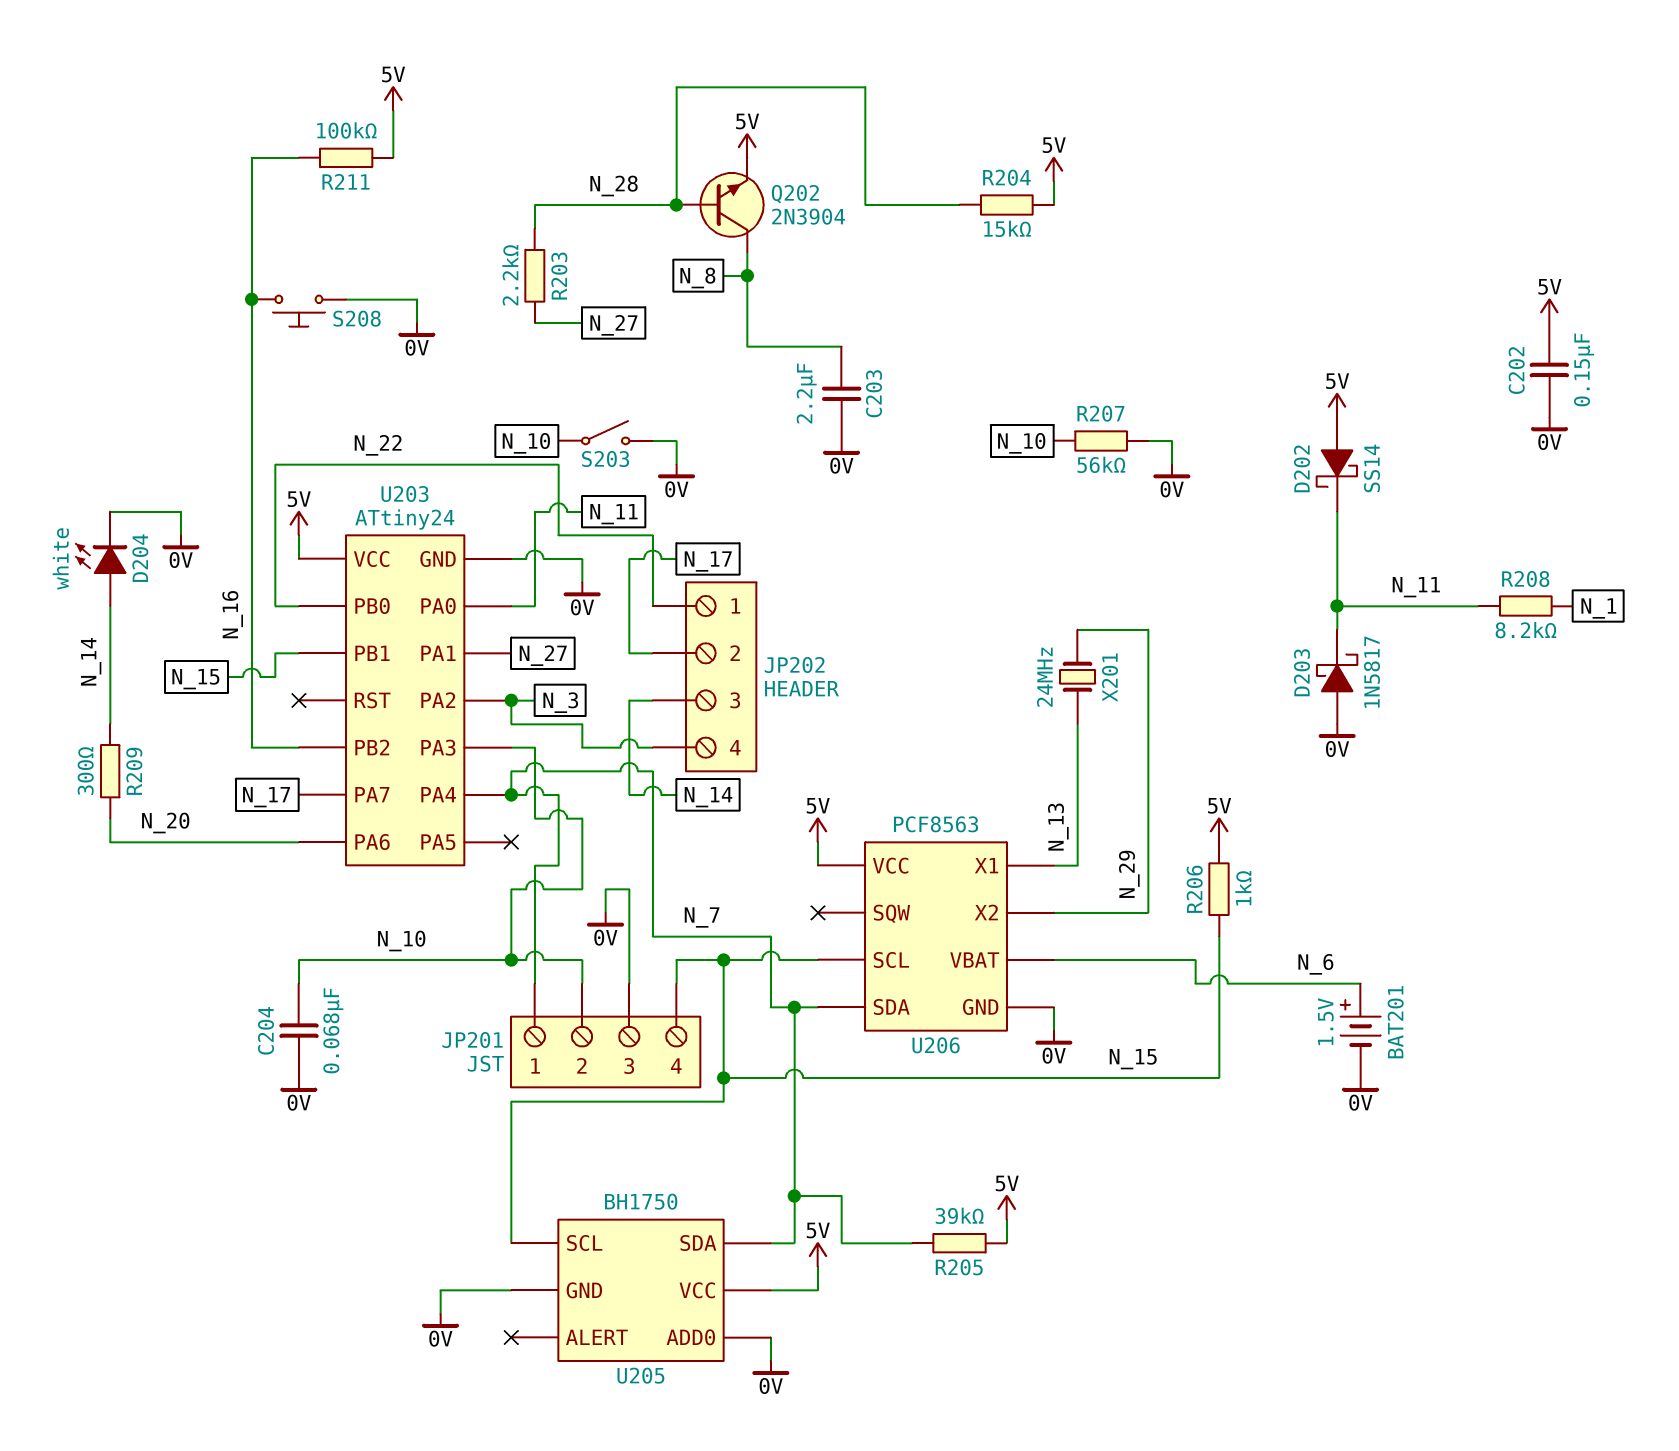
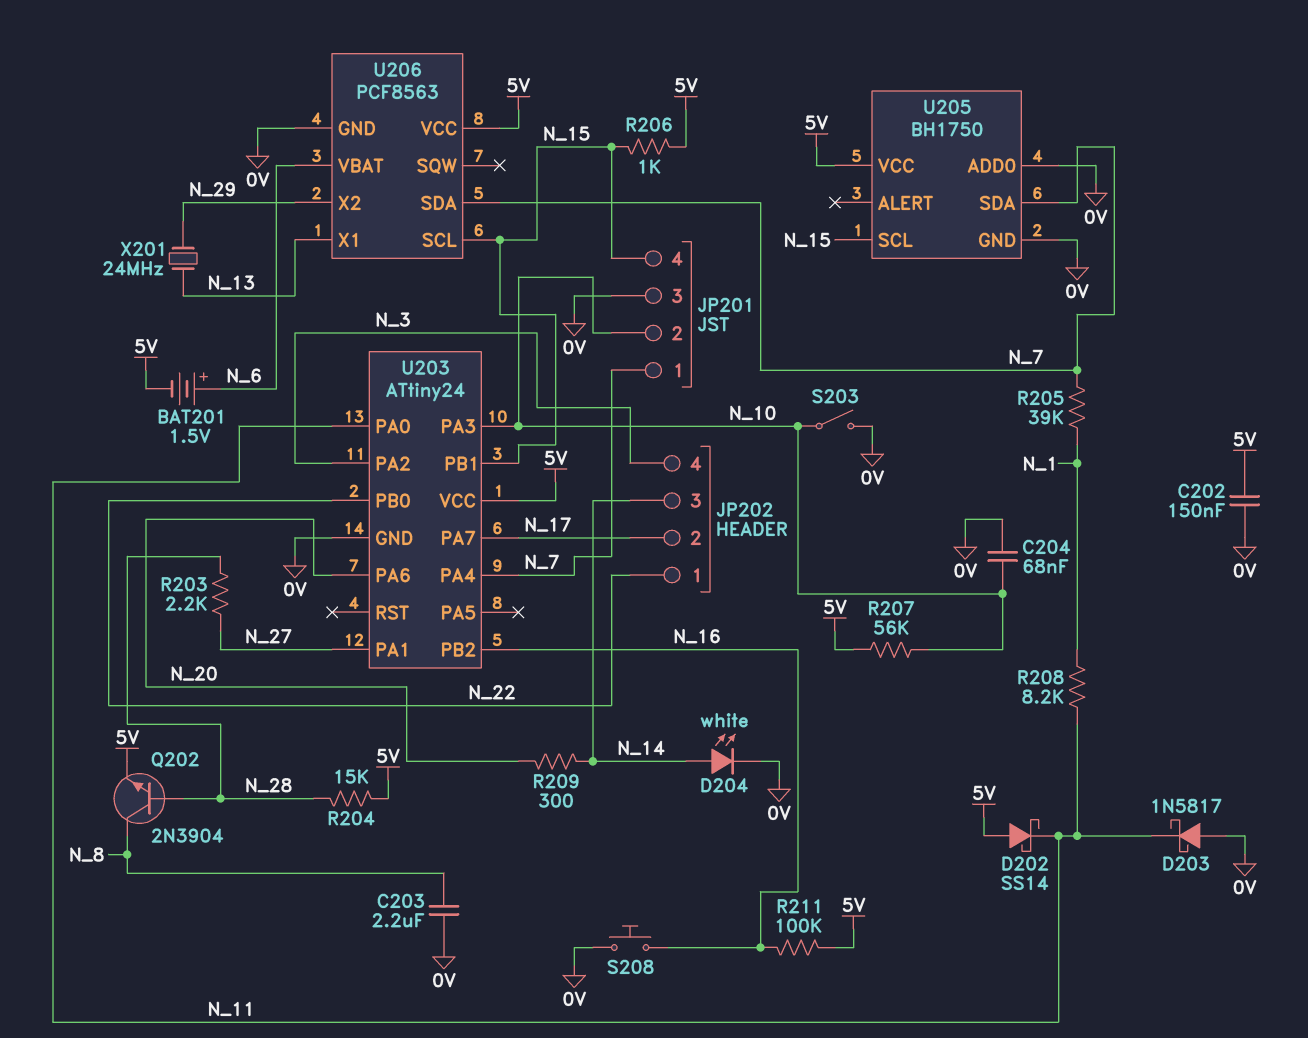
BAT201: 1.5V (plus N_6, minus 0V) -> 1.5V (plus N_6, minus 5V)
R205: 39k (5V, N_7) -> 39k (N_1, N_7)
R207: 56k (0V, N_10) -> 56k (5V, N_10)

